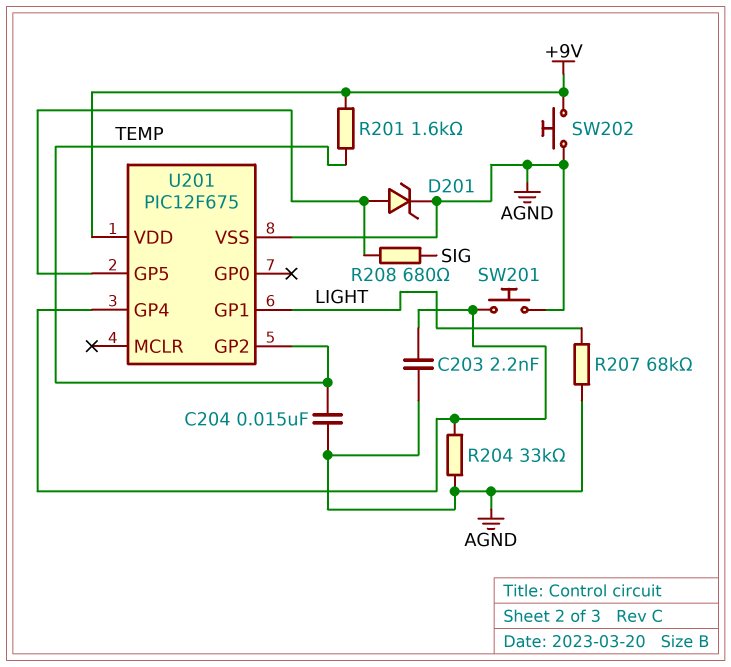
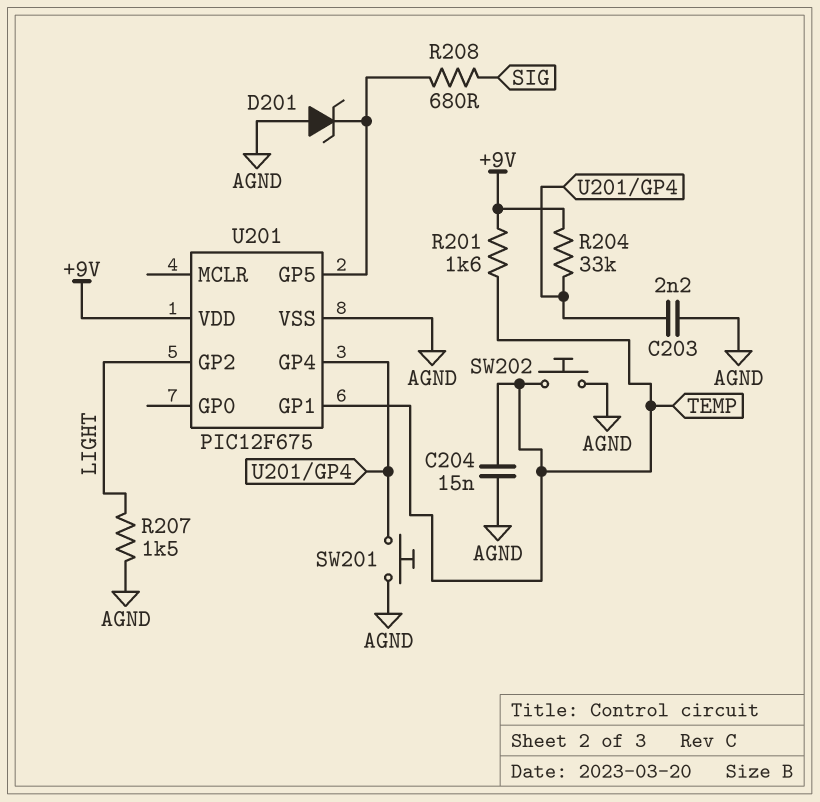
D201: zener (A U201/GP5, K AGND) -> zener (A AGND, K U201/GP5)
R204: 33k (AGND, U201/GP4) -> 33k (+9V, U201/GP4)
R207: 68k (AGND, LIGHT) -> 1.5k (AGND, LIGHT)
SW202: button (+9V, AGND) -> button (AGND, TEMP)
U201 pin GP1: LIGHT -> TEMP
U201 pin GP2: TEMP -> LIGHT

